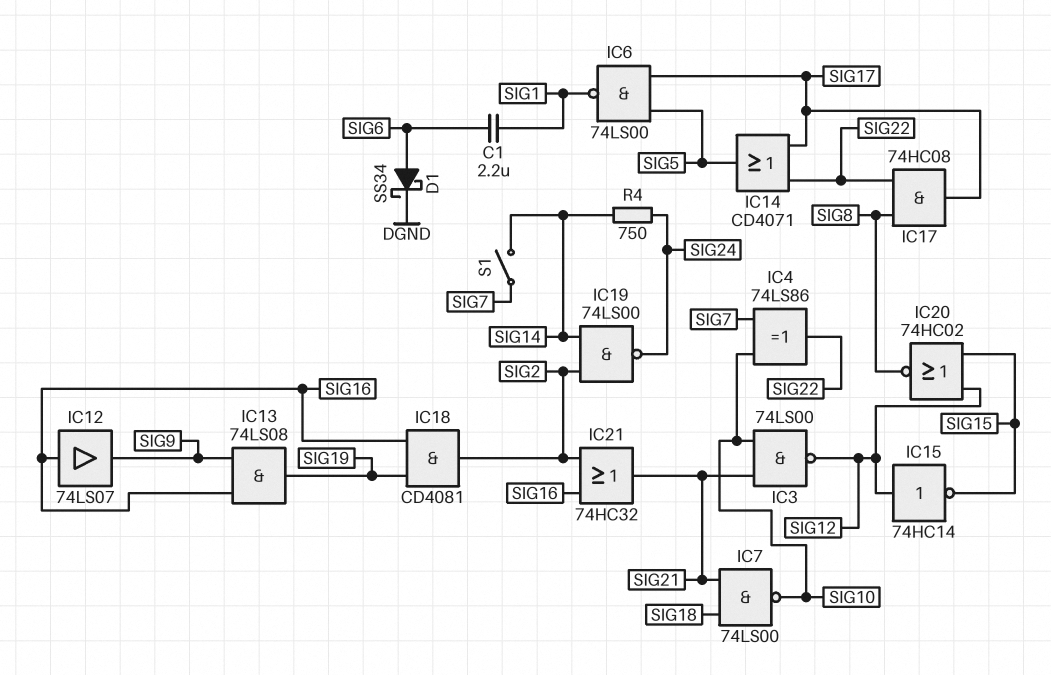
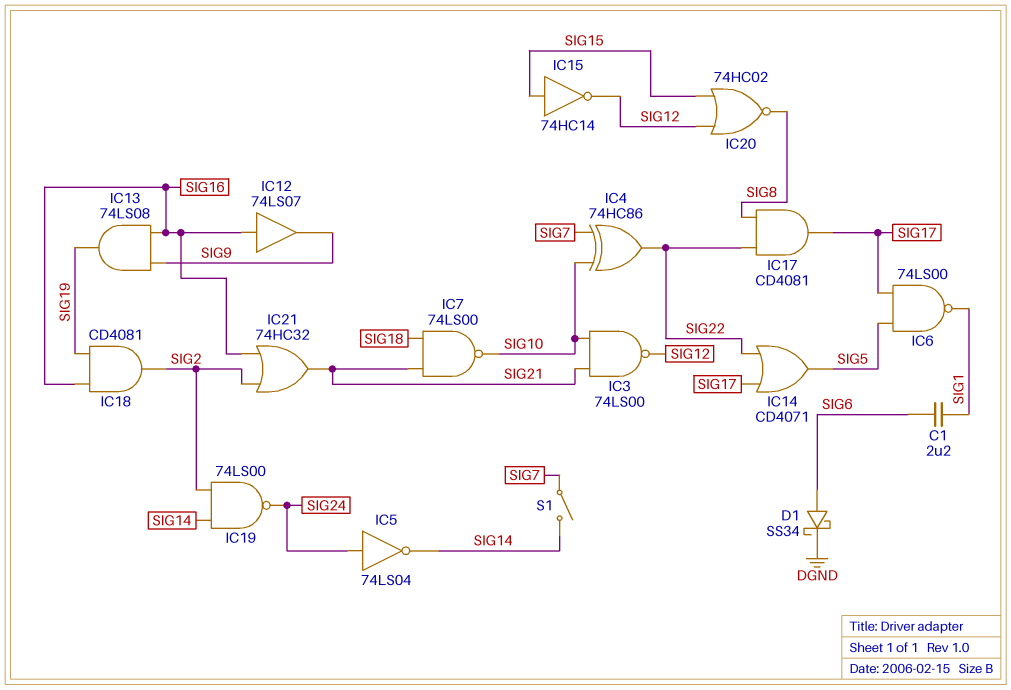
IC4: XOR 74LS86 (in SIG7, in SIG10, out SIG22) -> XOR 74HC86 (in SIG7, in SIG10, out SIG22)
IC5: none -> NOT 74LS04 (in SIG24, out SIG14)
IC15: NOT 74HC14 (in SIG12, out SIG15) -> NOT 74HC14 (in SIG15, out SIG12)
IC17: AND 74HC08 (in SIG8, in SIG22, out SIG17) -> AND CD4081 (in SIG8, in SIG22, out SIG17)
R4: 750 (SIG14, SIG24) -> none

